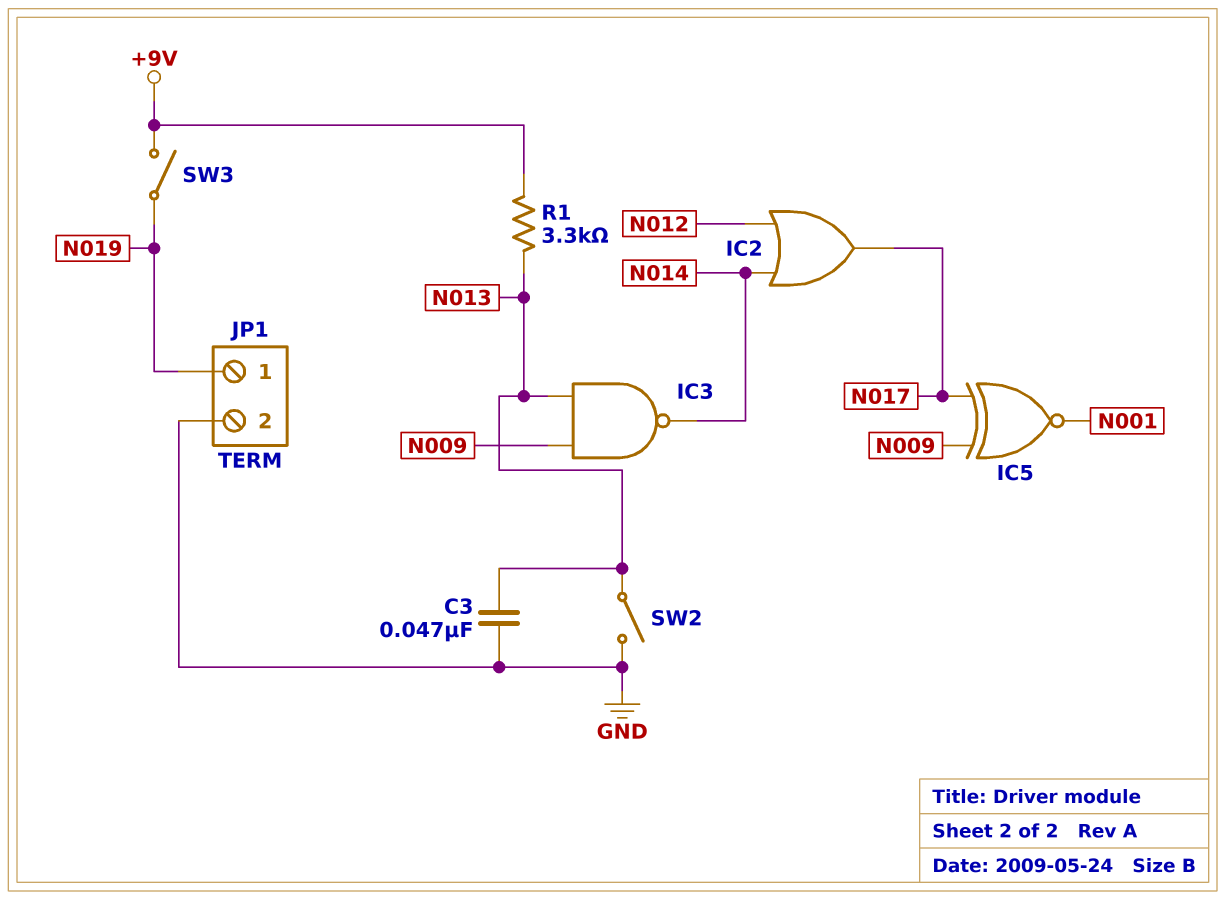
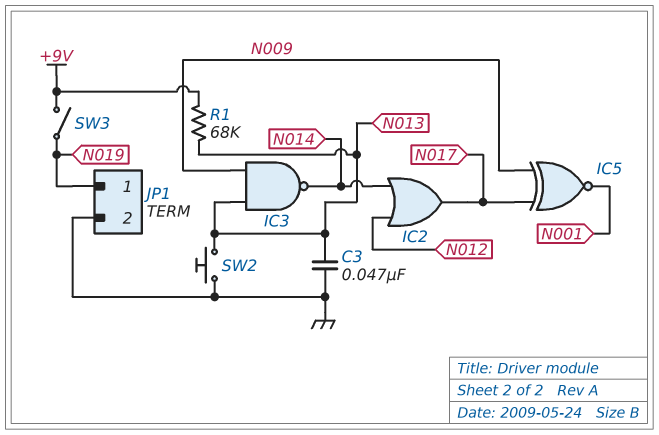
R1: 3.3k (+9V, N013) -> 68k (+9V, N013)
SW2: switch (GND, N013) -> button (GND, N013)

